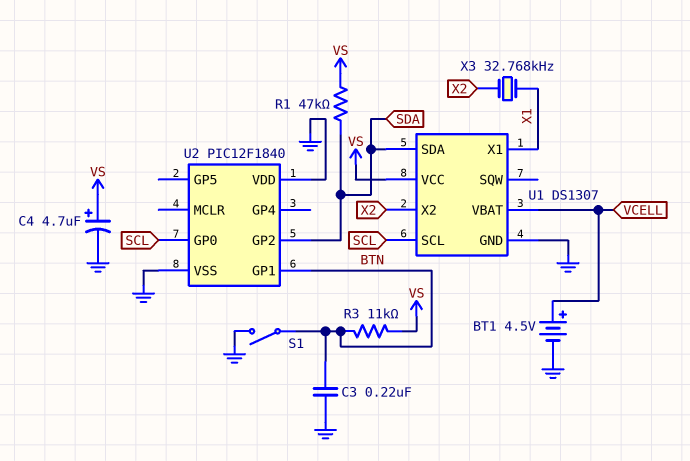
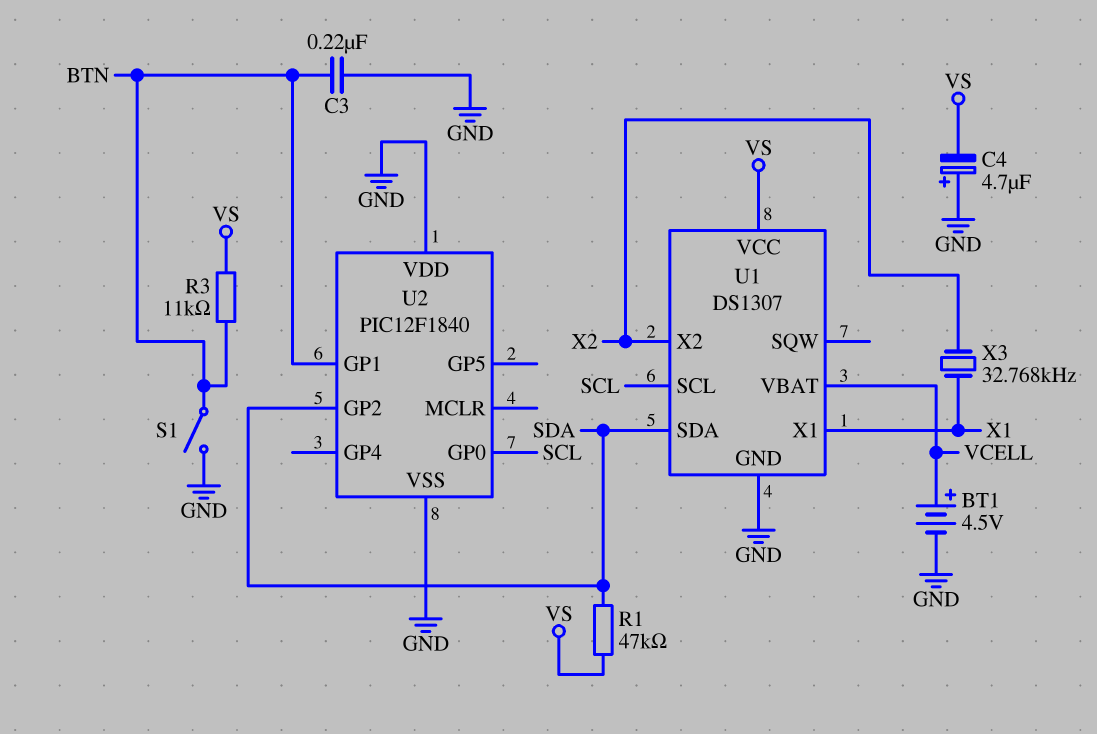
C4: 4.7uF (plus VS, minus GND) -> 4.7uF (plus GND, minus VS)

